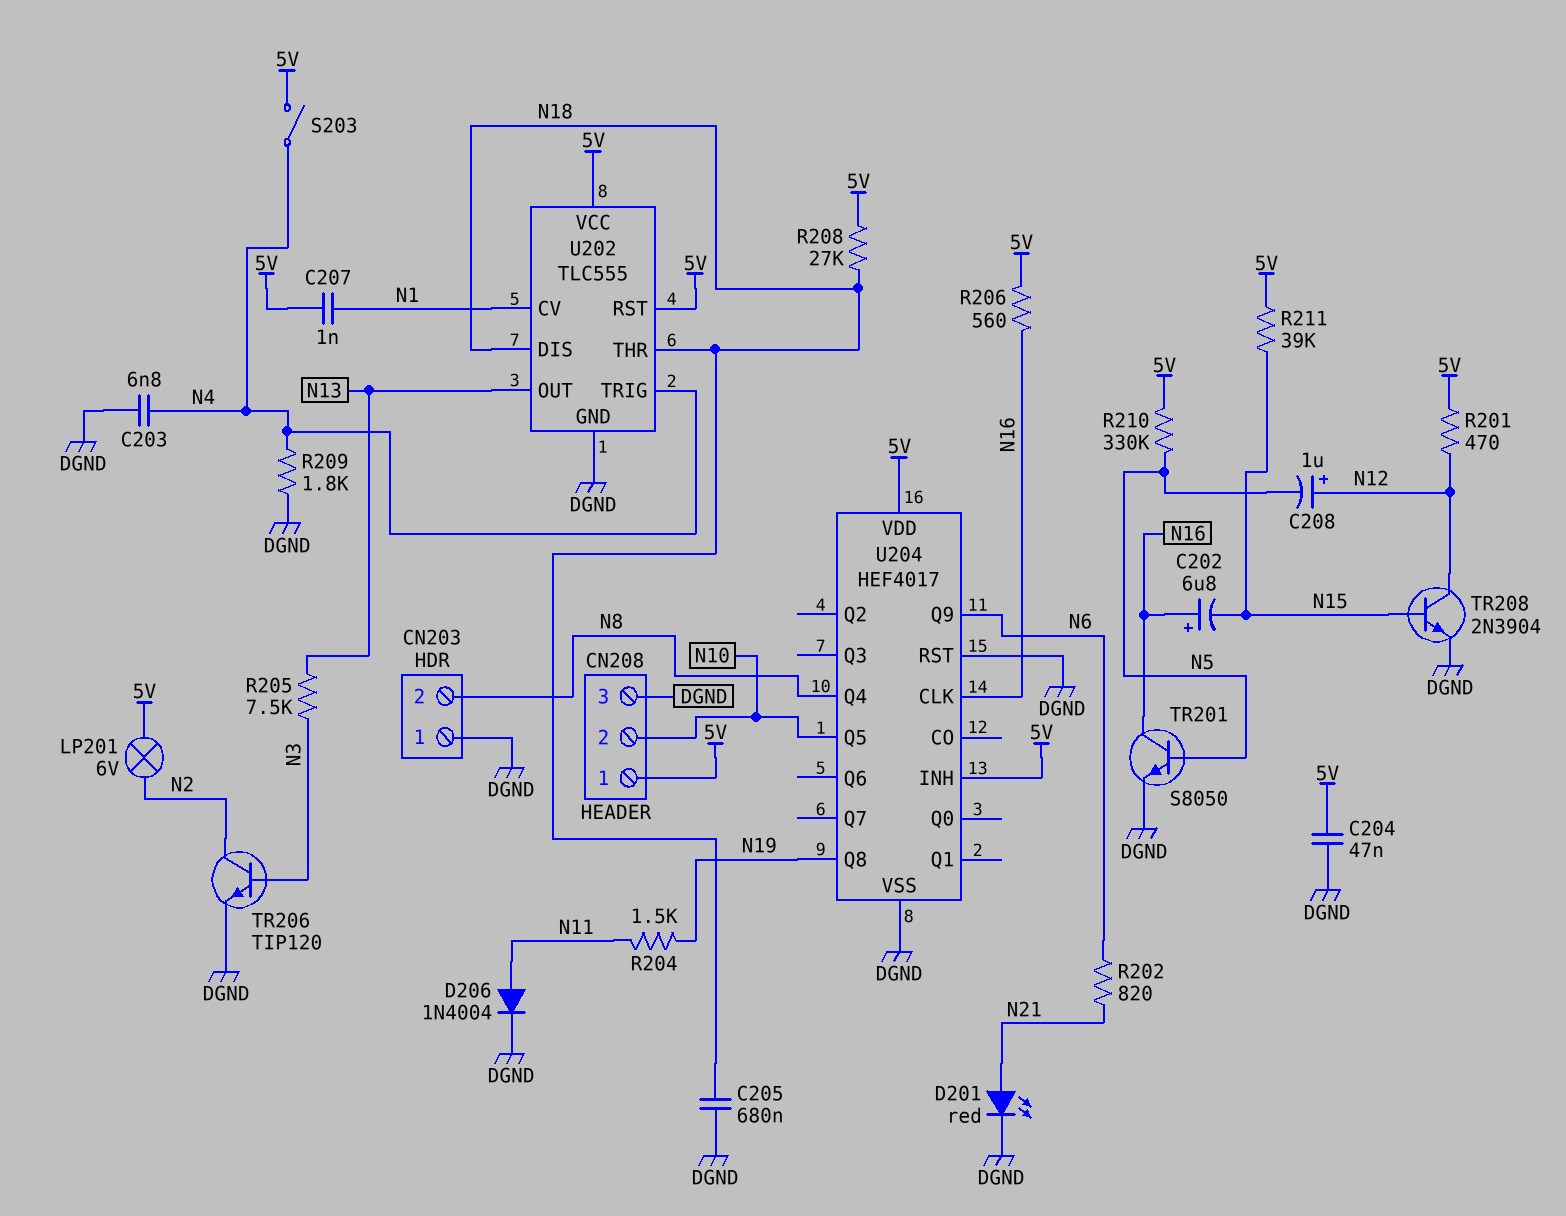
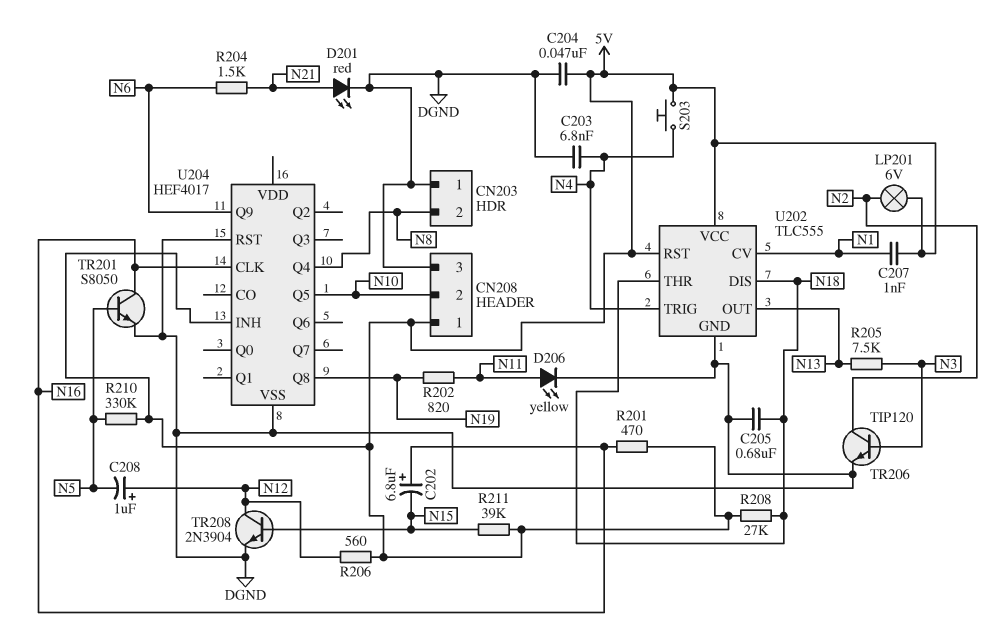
D206: diode 1N4004 (A N11, K DGND) -> LED yellow (A N11, K DGND)
R201: 470 (5V, N12) -> 470 (5V, N16)
R202: 820 (N6, N21) -> 820 (N11, N19)
R204: 1.5k (N11, N19) -> 1.5k (N6, N21)
R206: 560 (5V, N16) -> 560 (5V, N12)
R209: 1.8k (DGND, N4) -> none
S203: switch (5V, N4) -> button (5V, N4)
U204 pin VDD: 5V -> none

